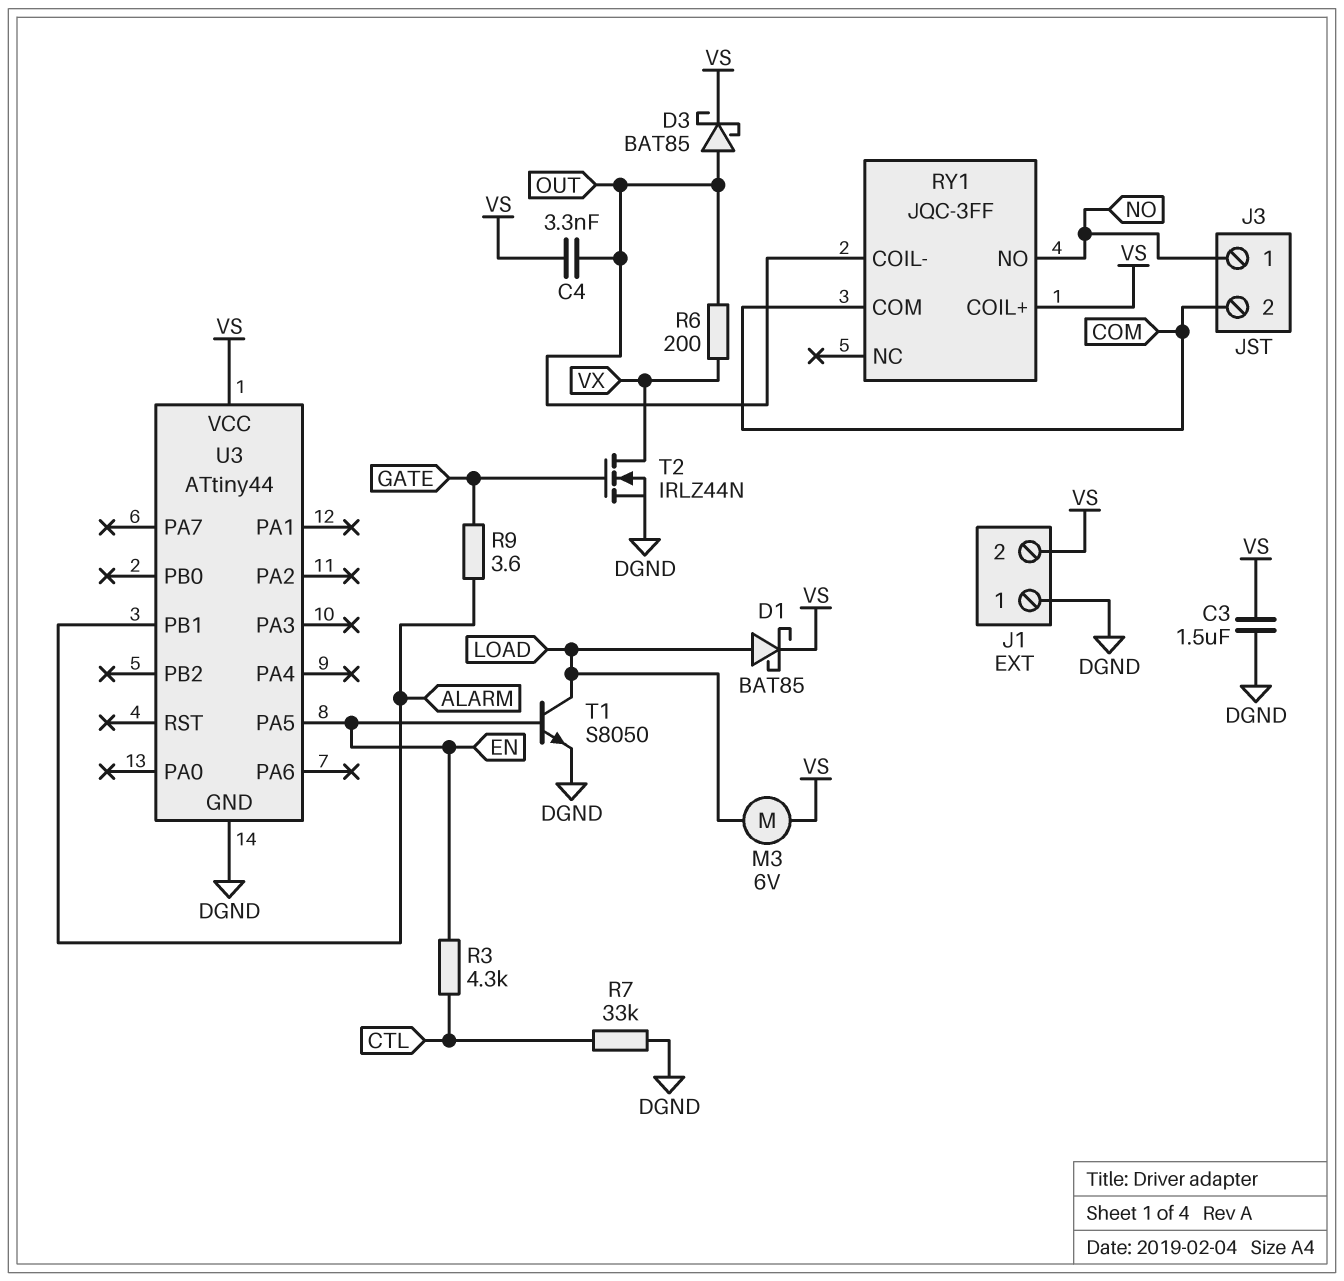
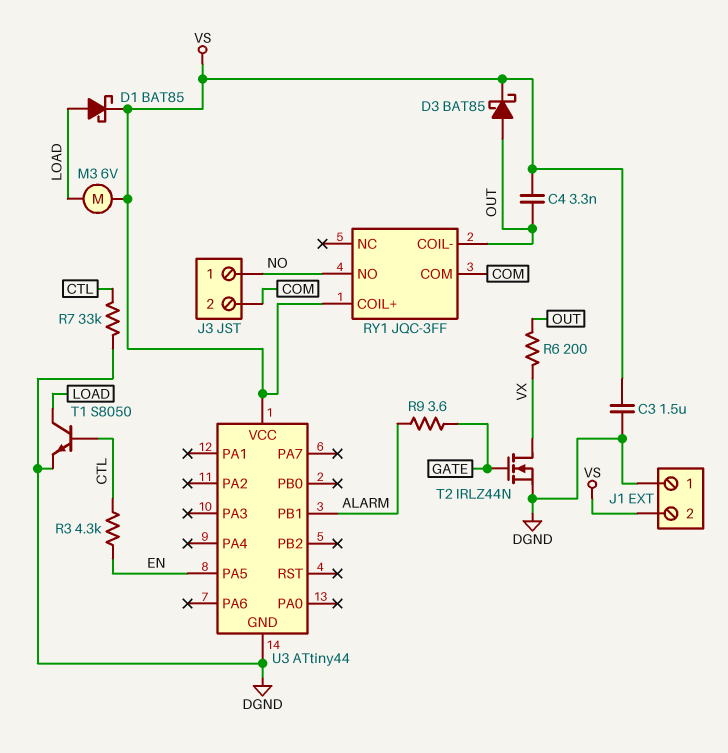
T1: NPN S8050 (B EN, C LOAD, E DGND) -> NPN S8050 (B CTL, C LOAD, E DGND)

